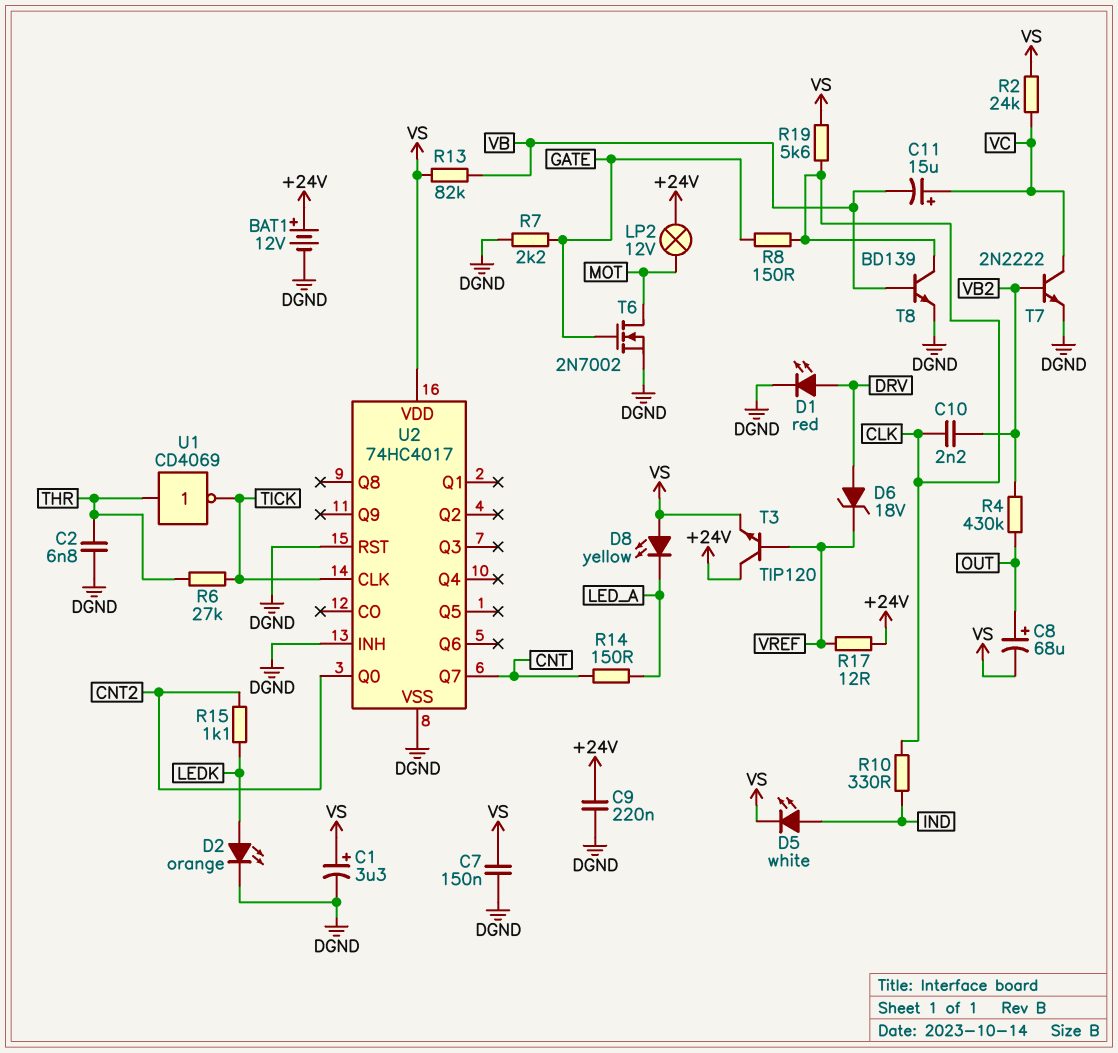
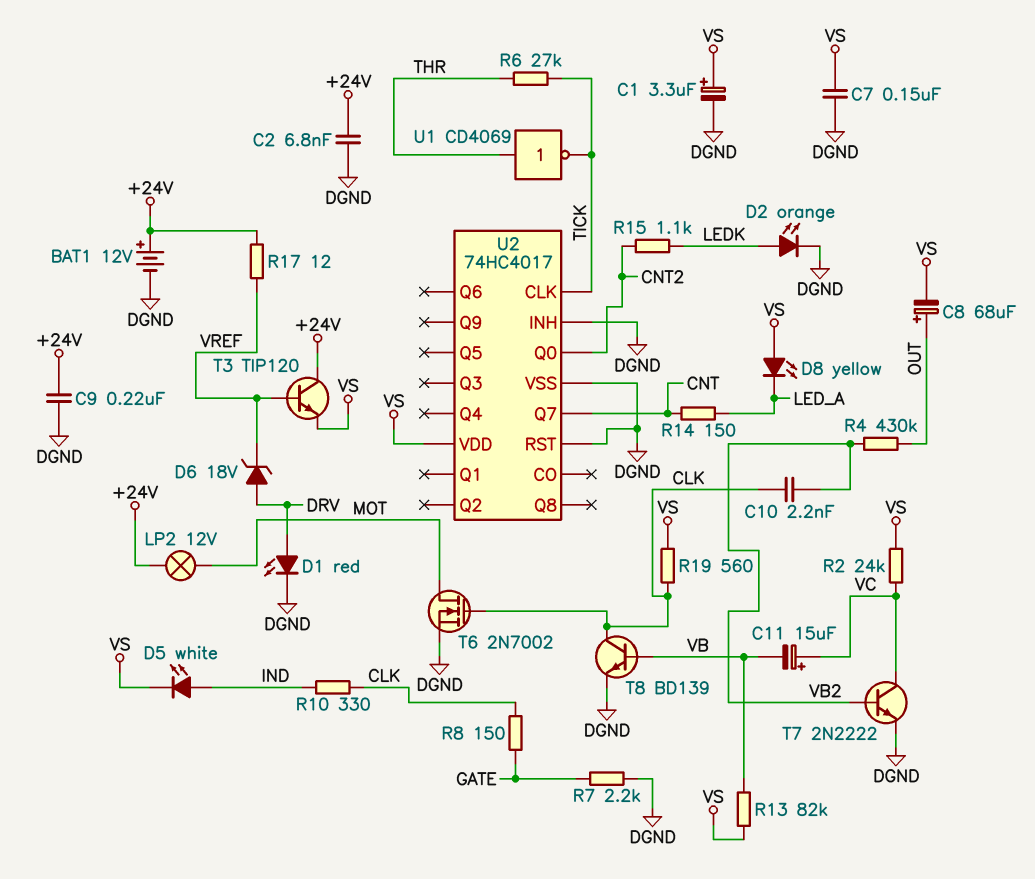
C2: 6.8nF (DGND, THR) -> 6.8nF (+24V, DGND)
R19: 5.6k (CLK, VS) -> 560 (CLK, VS)
T6: NMOS 2N7002 (G GATE, D MOT, S DGND) -> NMOS 2N7002 (G CLK, D MOT, S DGND)

